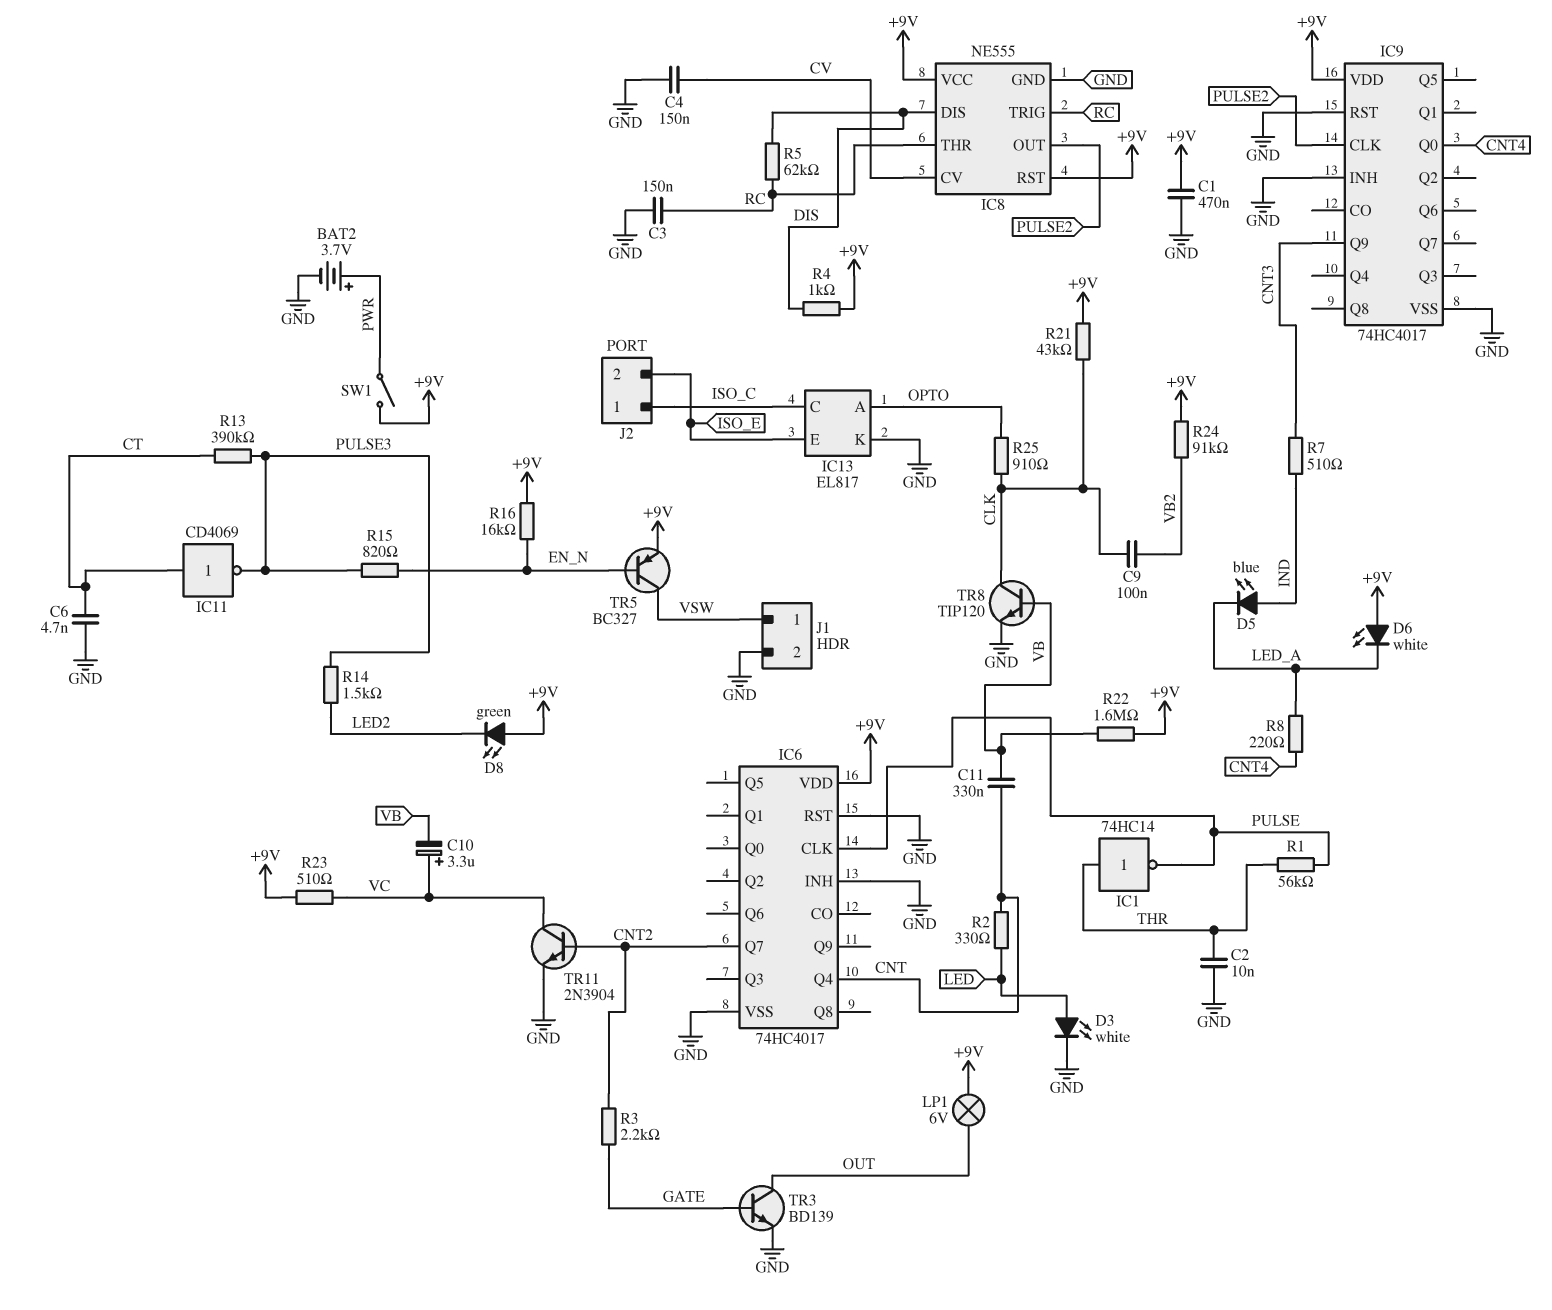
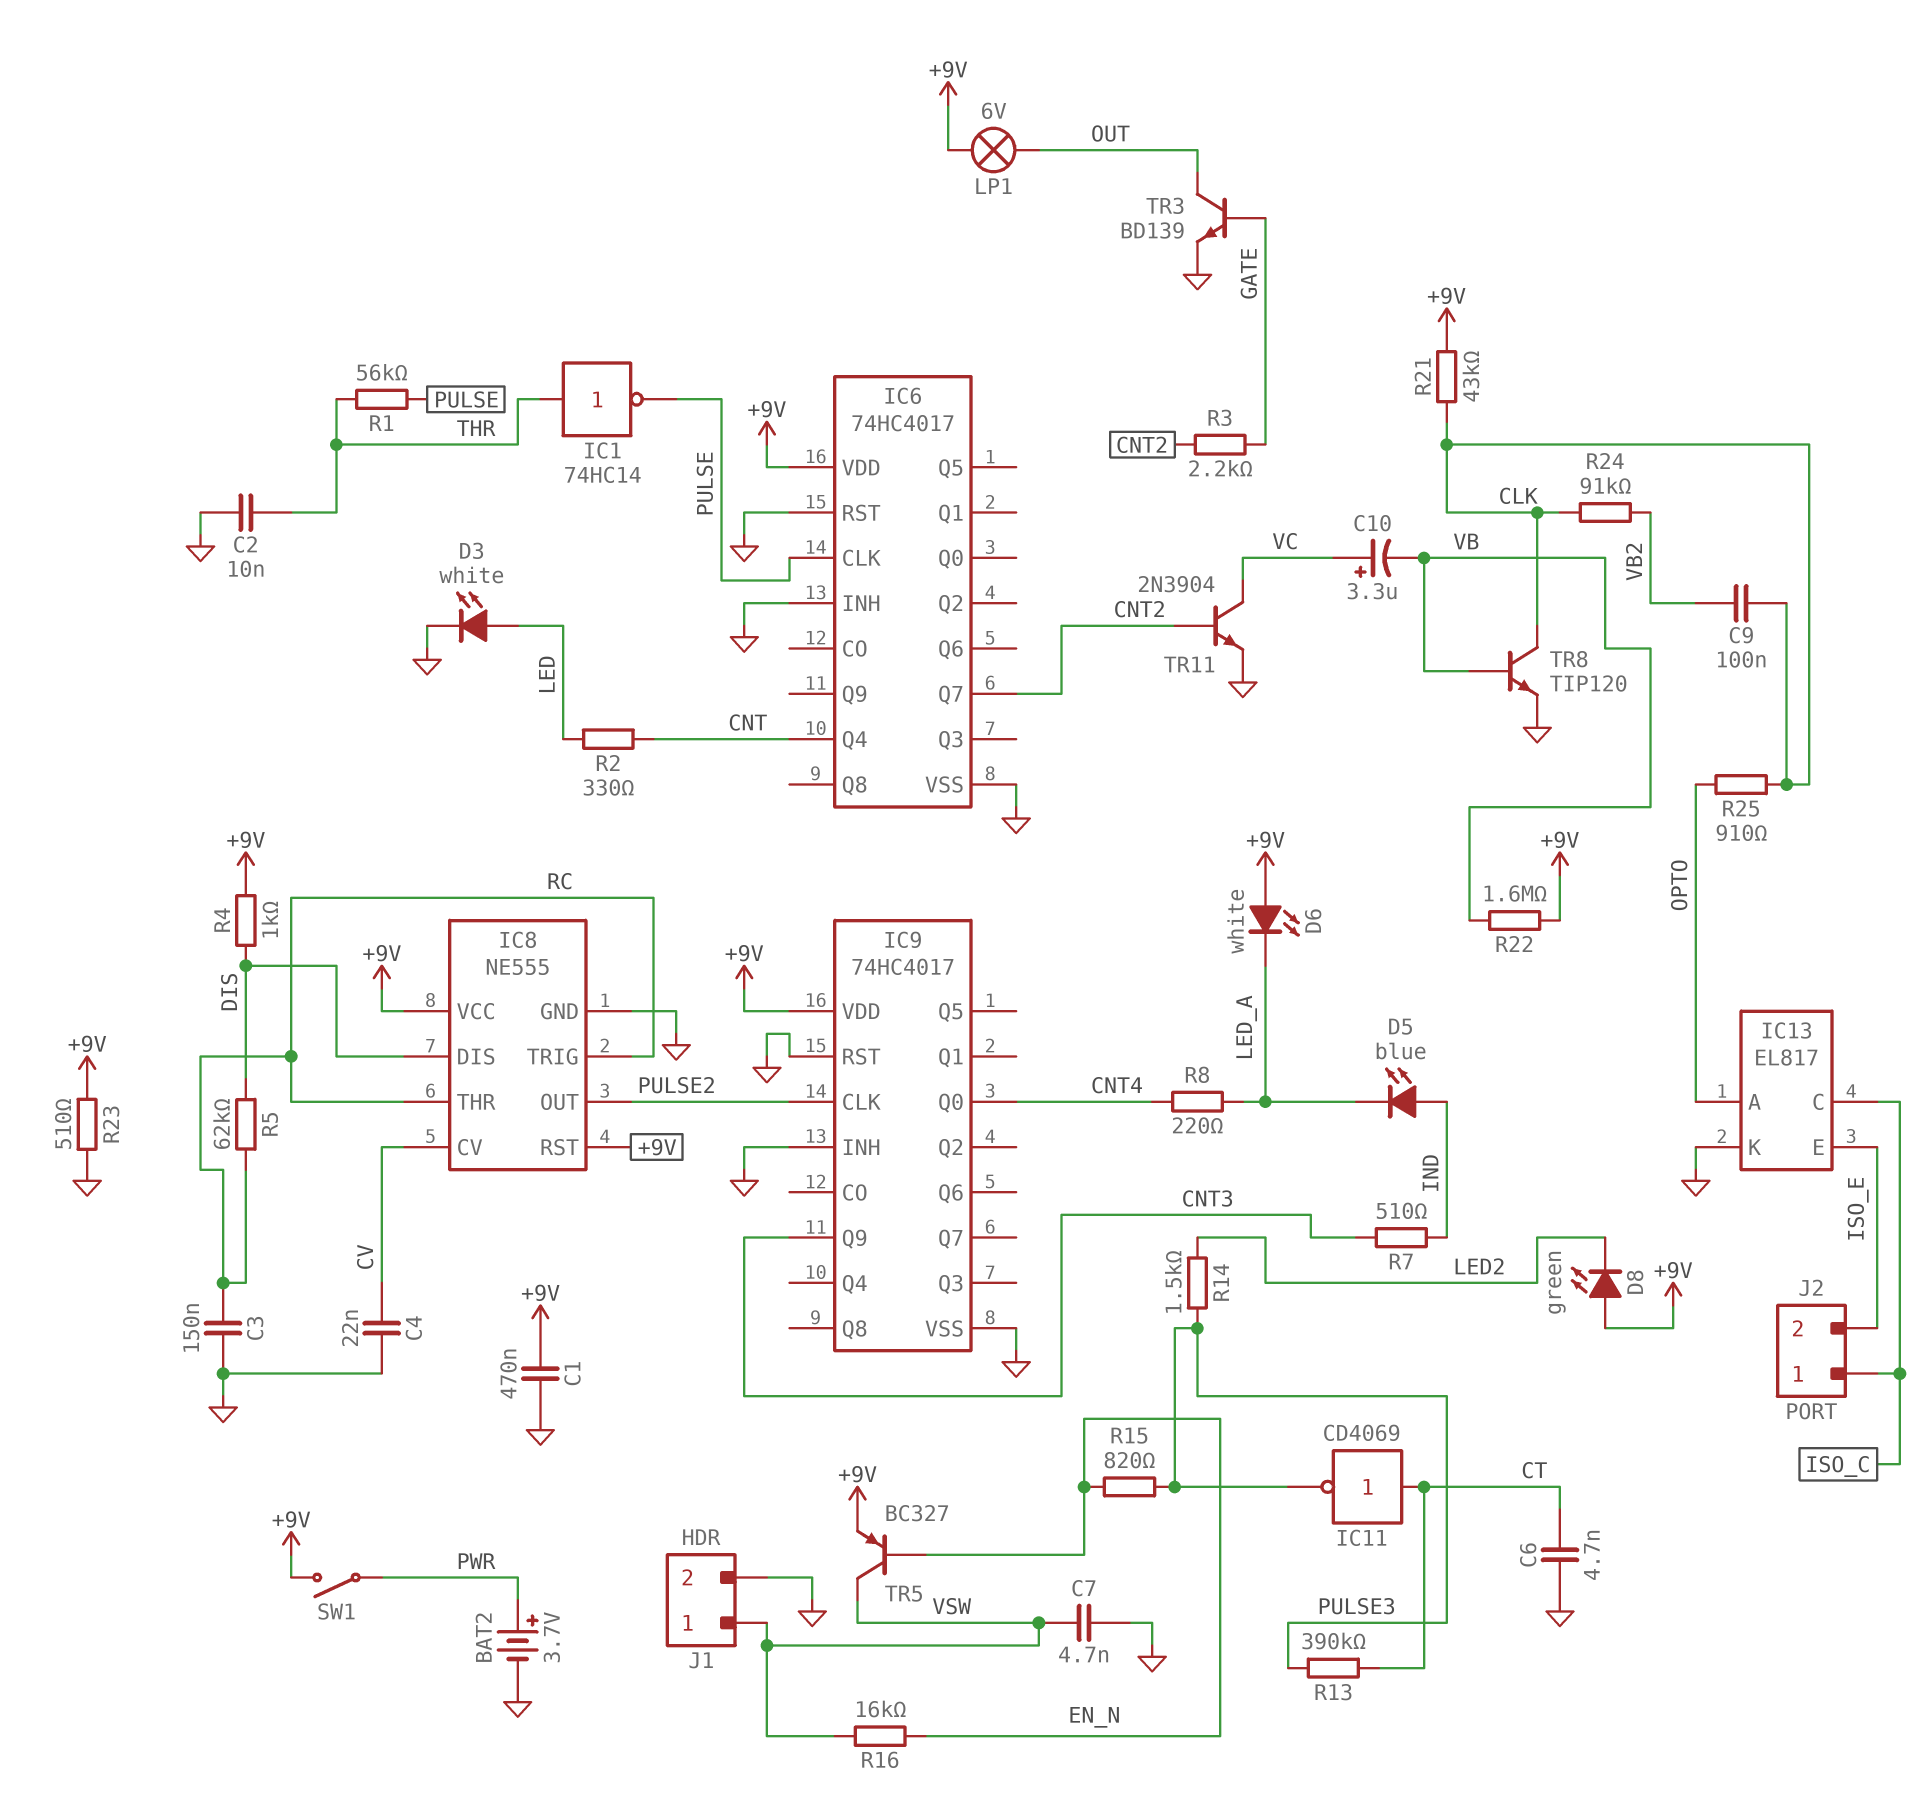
C4: 150nF (CV, GND) -> 22nF (CV, GND)
C7: none -> 4.7nF (GND, VSW)
C11: 330nF (CNT, VB) -> none
R16: 16k (+9V, EN_N) -> 16k (EN_N, VSW)
R23: 510 (+9V, VC) -> 510 (+9V, GND)
R24: 91k (+9V, VB2) -> 91k (CLK, VB2)

